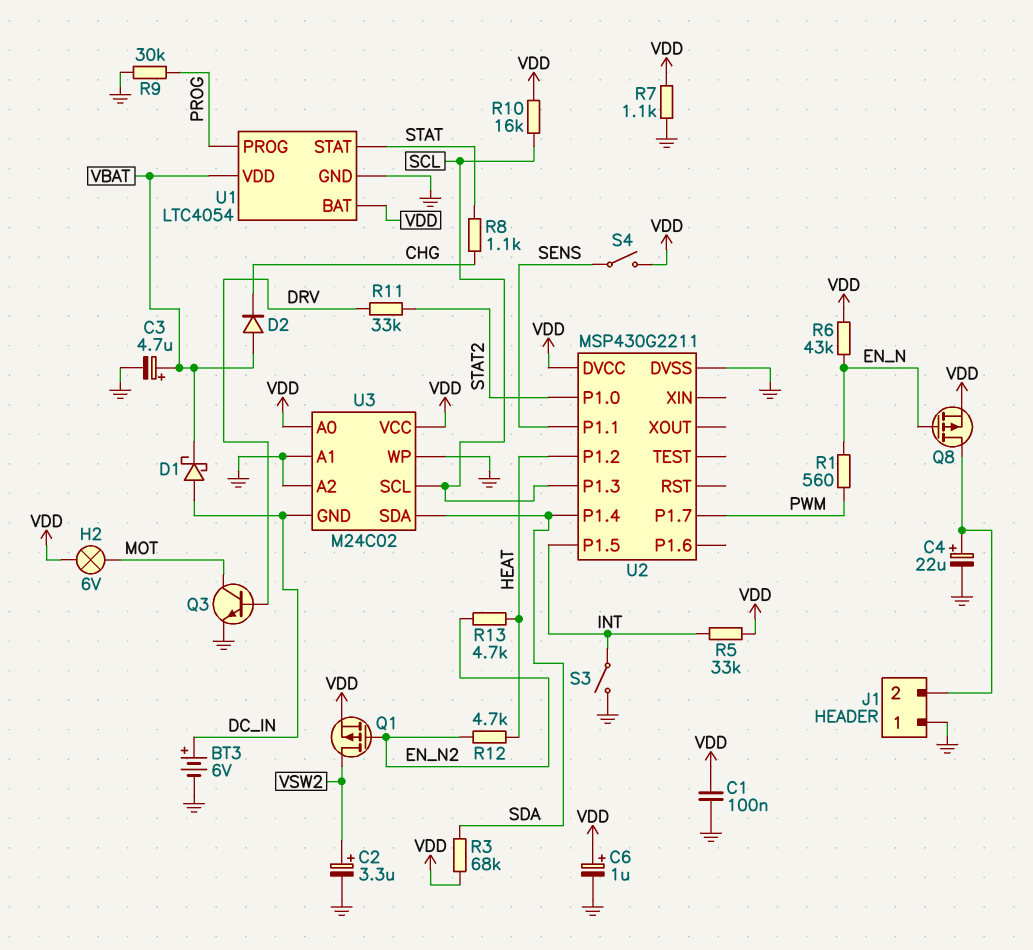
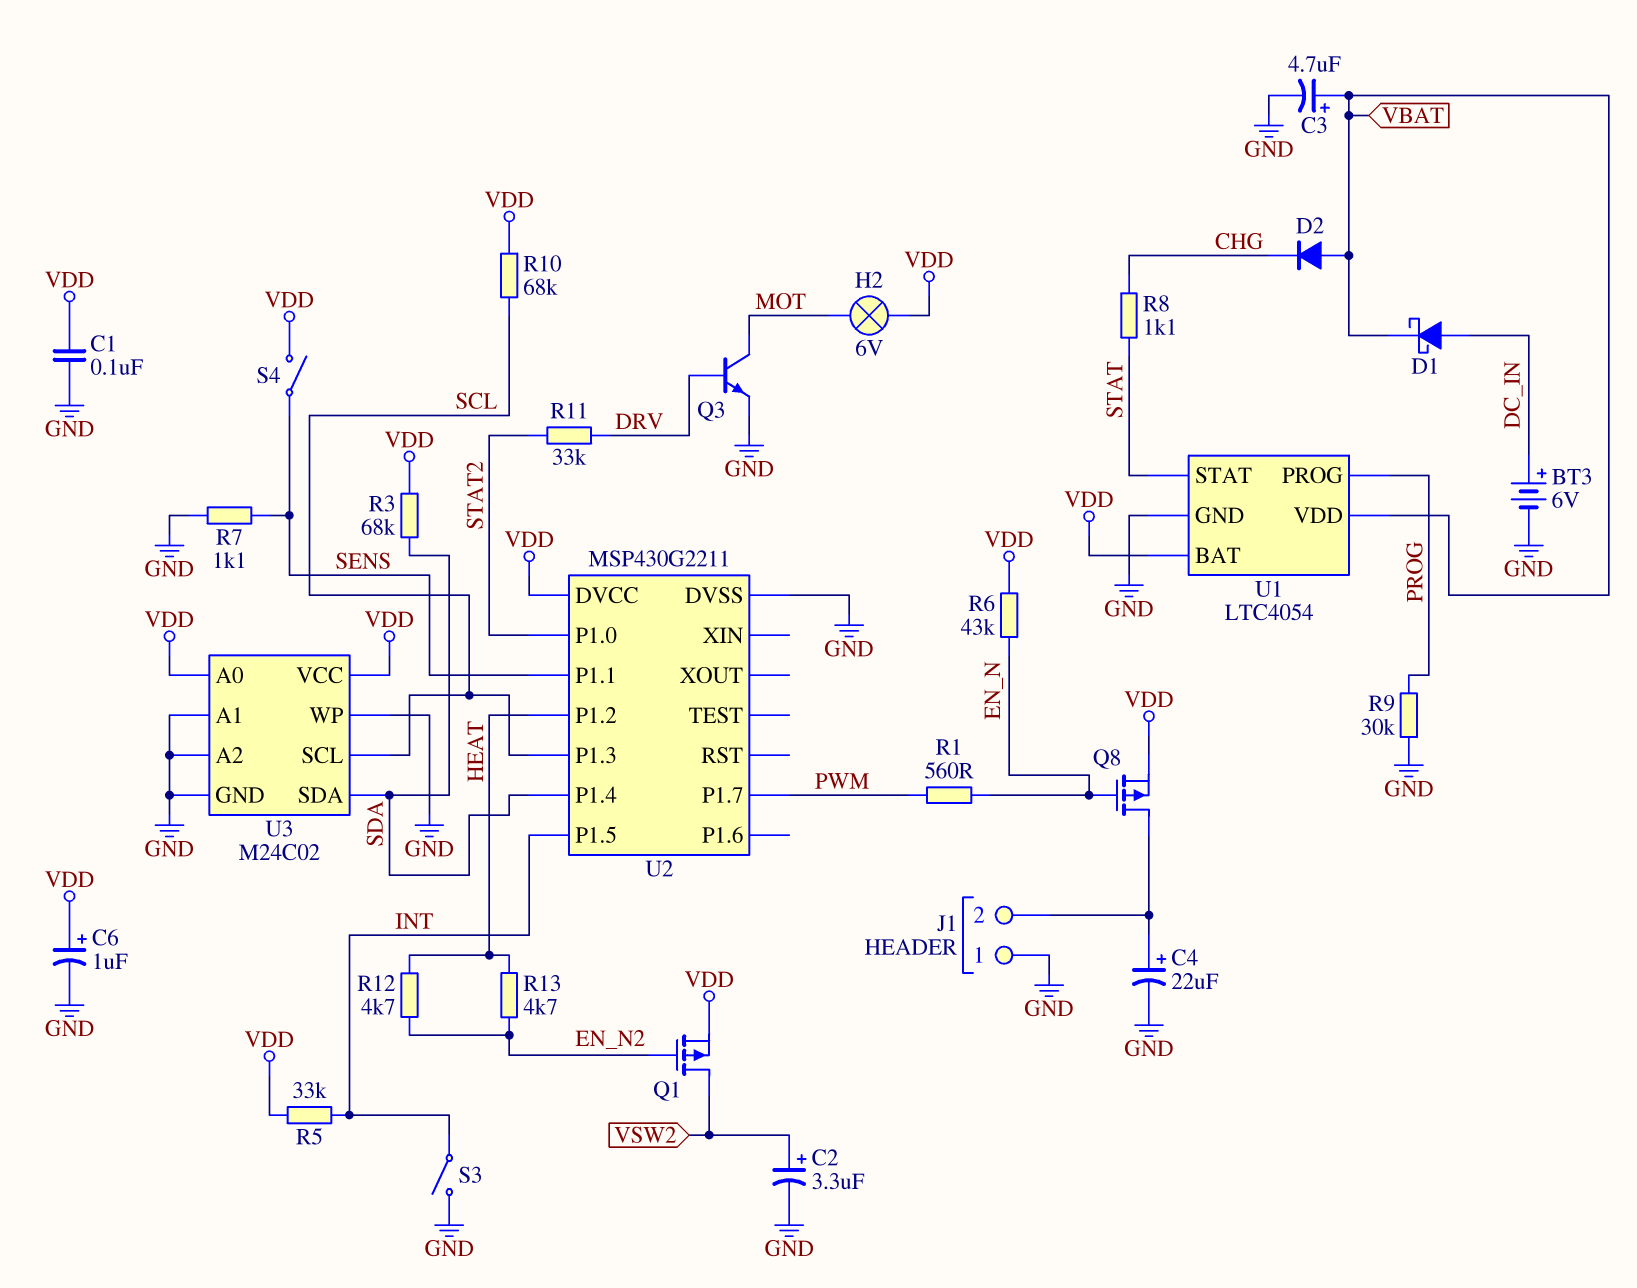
R7: 1.1k (GND, VDD) -> 1.1k (GND, SENS)
R10: 16k (SCL, VDD) -> 68k (SCL, VDD)
U3 pin GND: DC_IN -> GND

